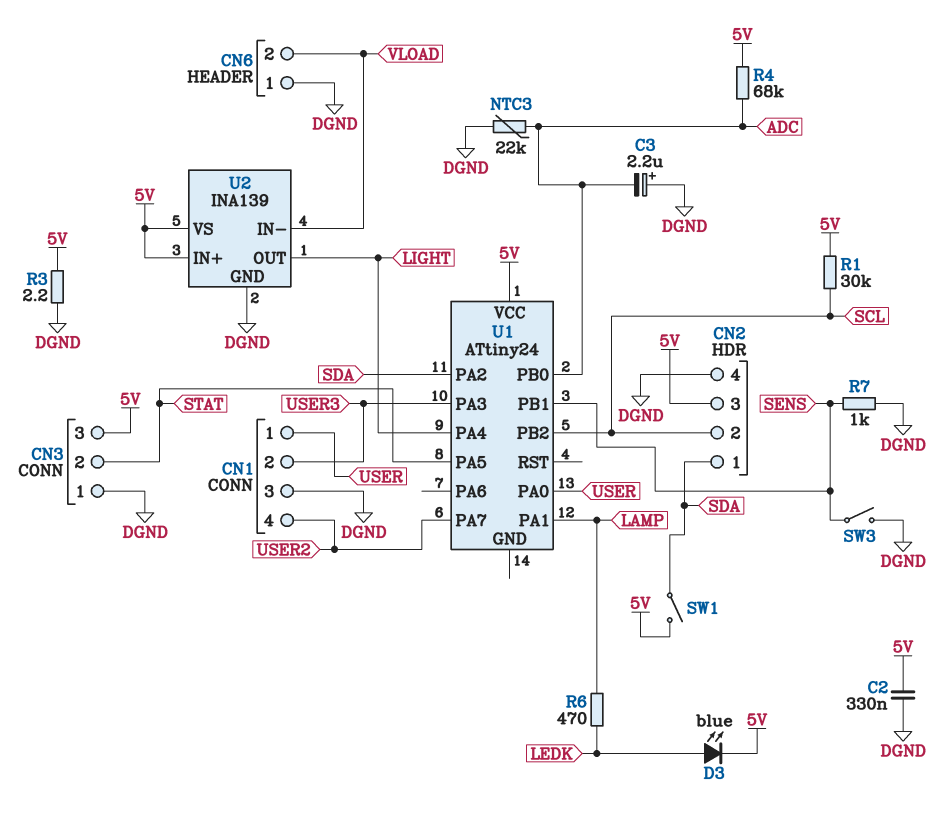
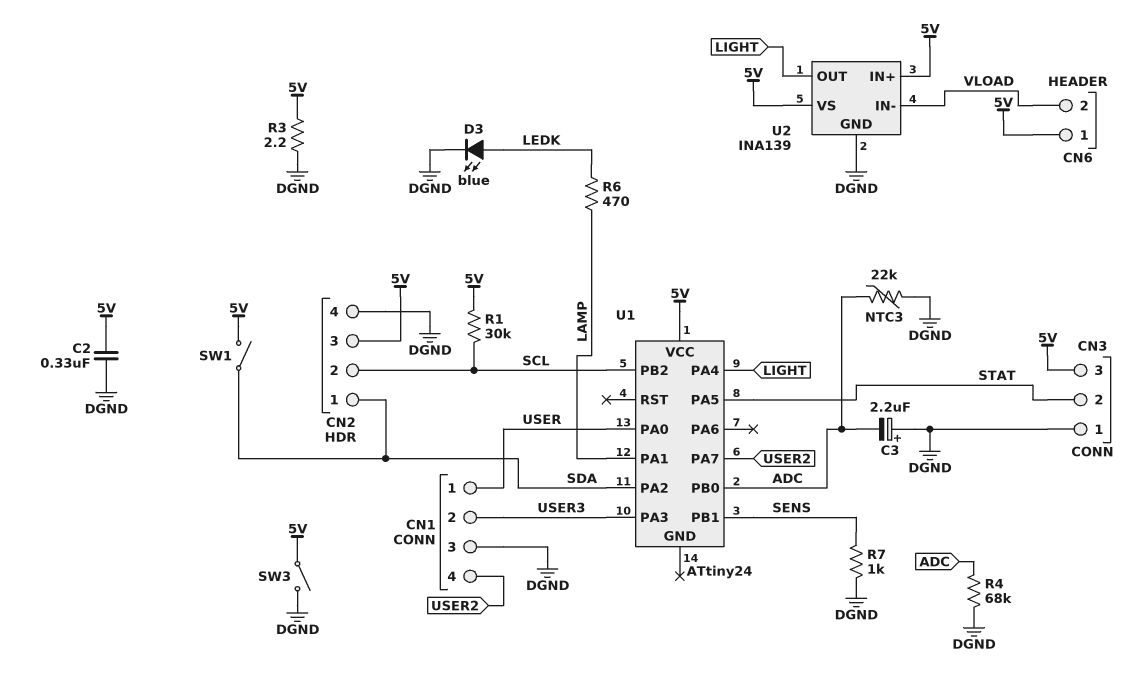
CN6 pin 1: DGND -> 5V
D3: LED blue (A LEDK, K 5V) -> LED blue (A LEDK, K DGND)
R4: 68k (5V, ADC) -> 68k (ADC, DGND)
SW3: switch (DGND, SENS) -> switch (5V, DGND)

